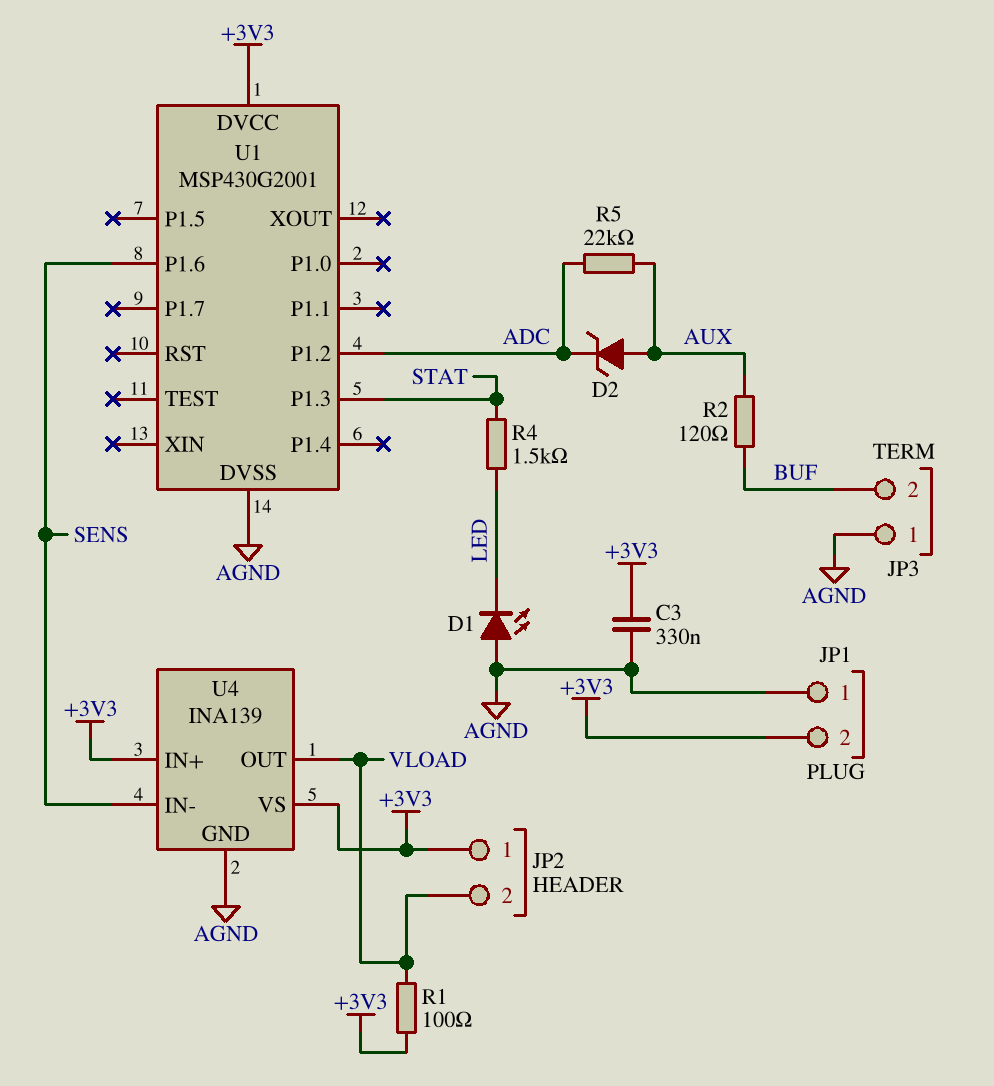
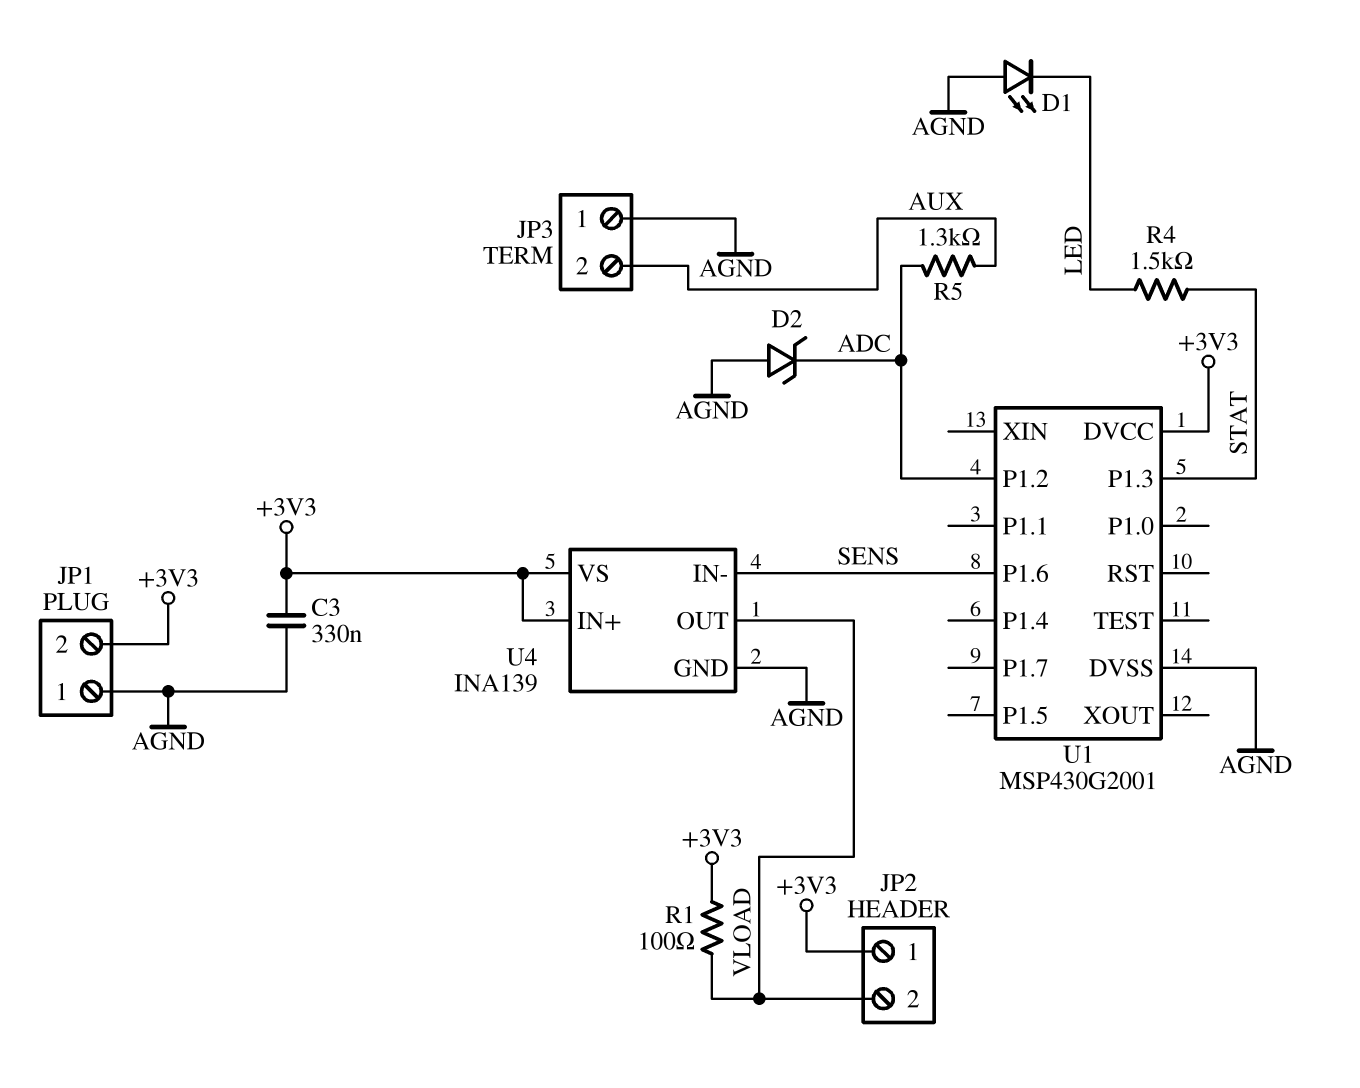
D2: zener (A AUX, K ADC) -> zener (A AGND, K ADC)
JP3 pin 2: BUF -> AUX
R2: 120 (AUX, BUF) -> none
R5: 22k (ADC, AUX) -> 1.3k (ADC, AUX)

